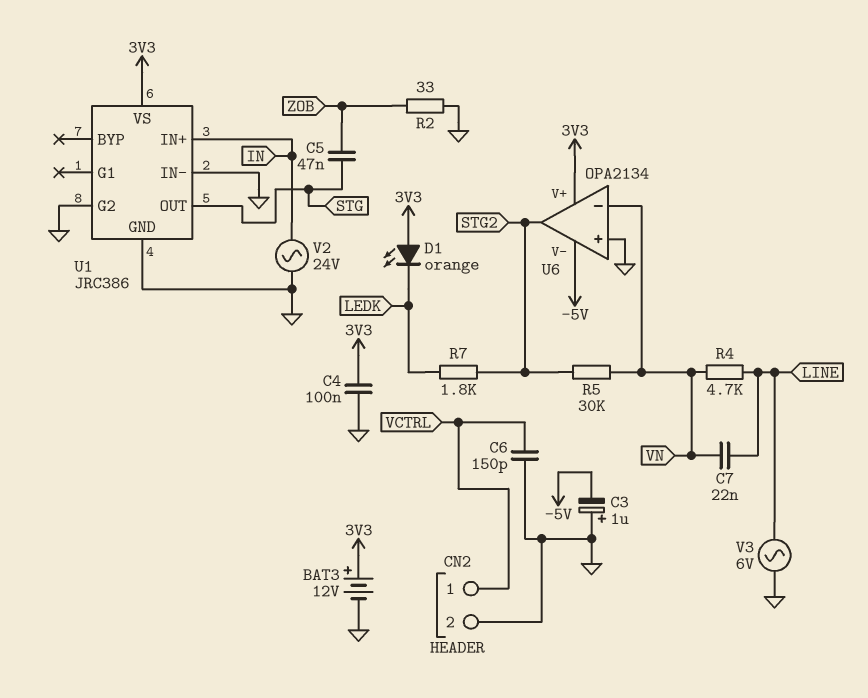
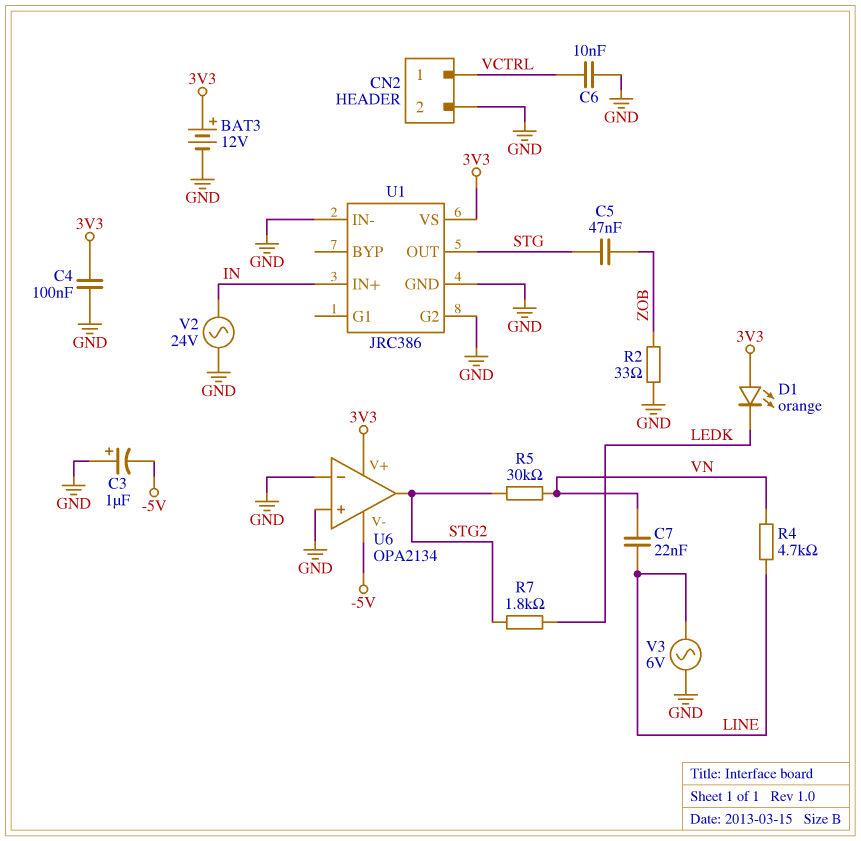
C6: 150pF (GND, VCTRL) -> 10nF (GND, VCTRL)
U6 pin in-: VN -> GND

